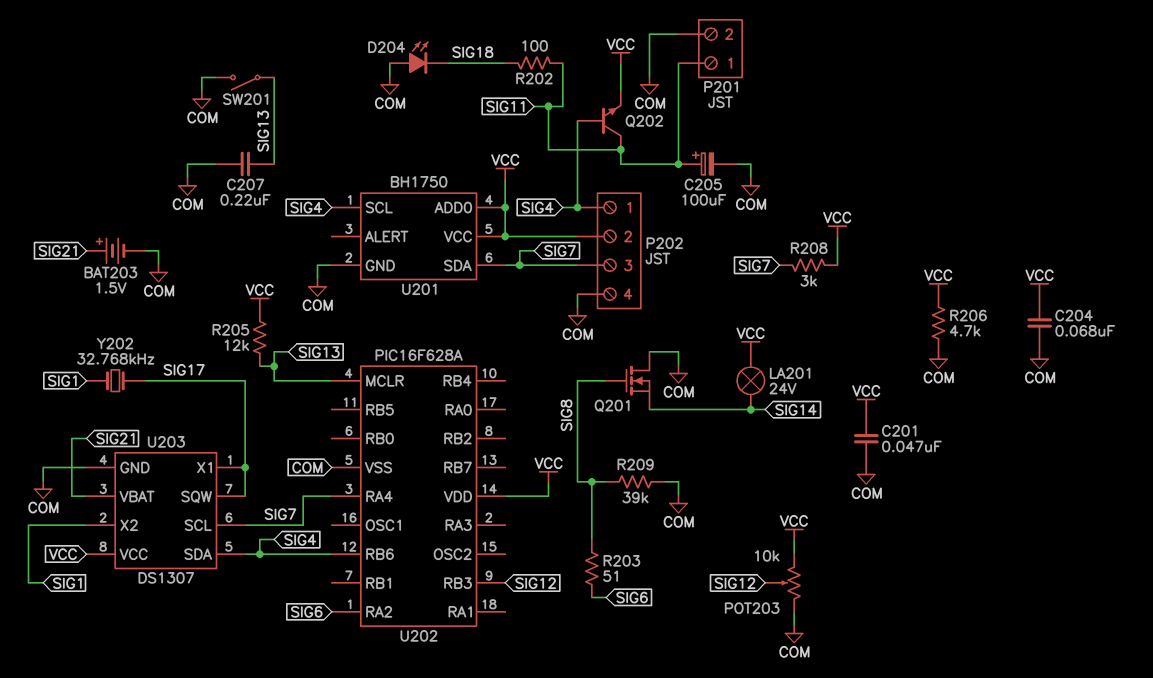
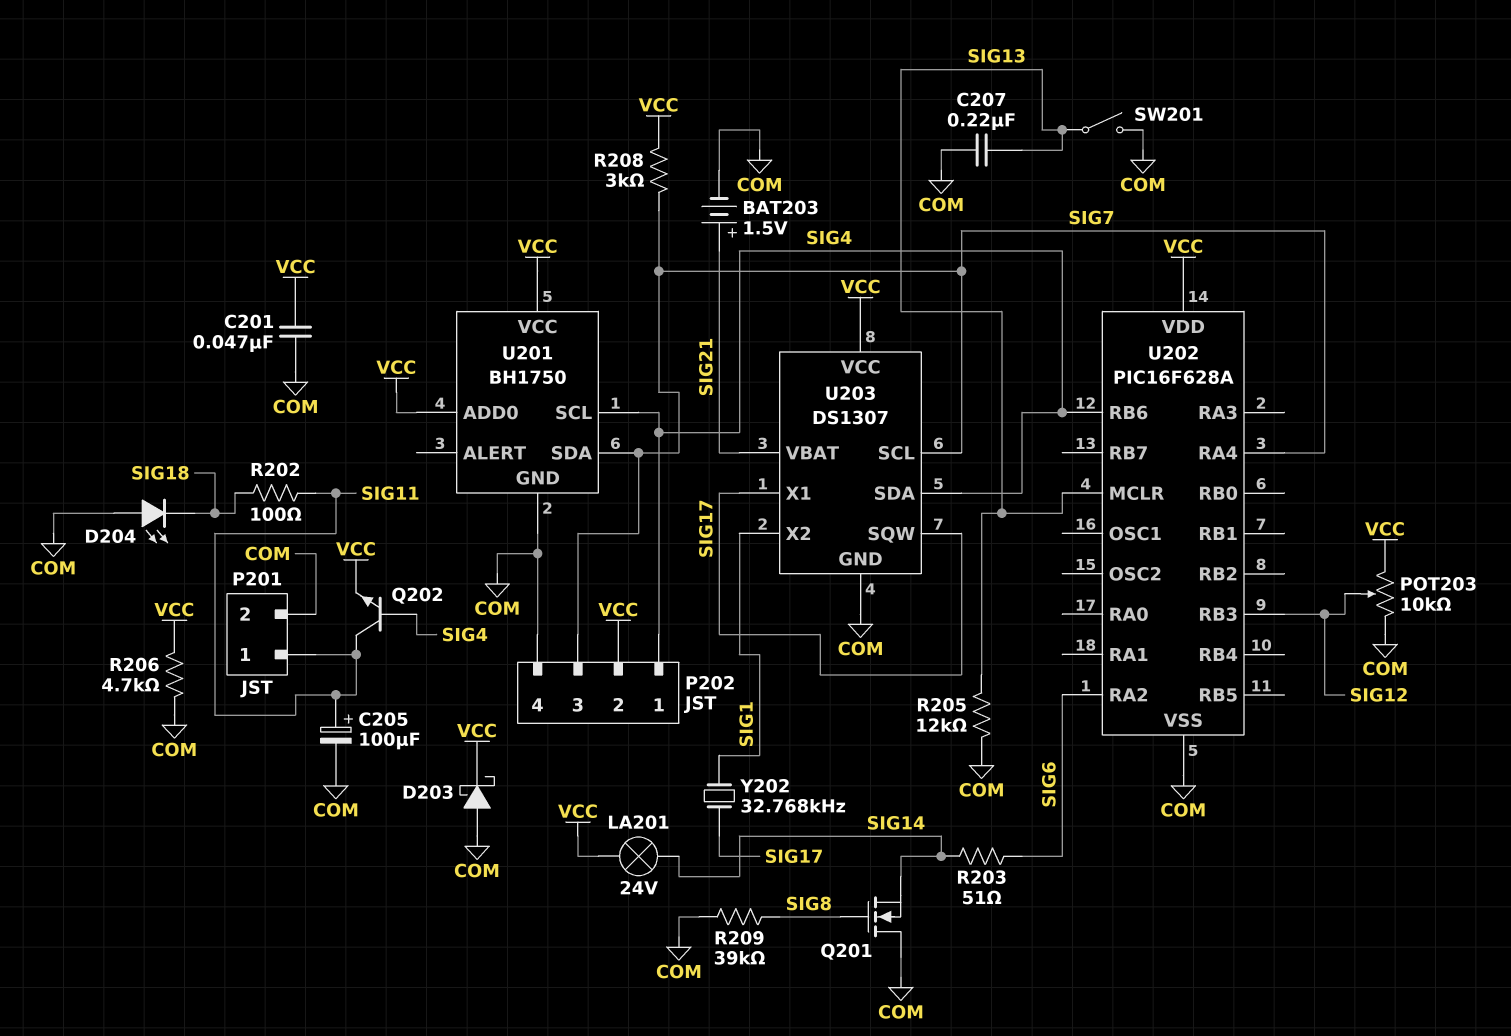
C204: 68nF (COM, VCC) -> none
D203: none -> schottky (A COM, K VCC)
R203: 51 (SIG6, SIG8) -> 51 (SIG6, SIG14)
R205: 12k (SIG13, VCC) -> 12k (COM, SIG13)

